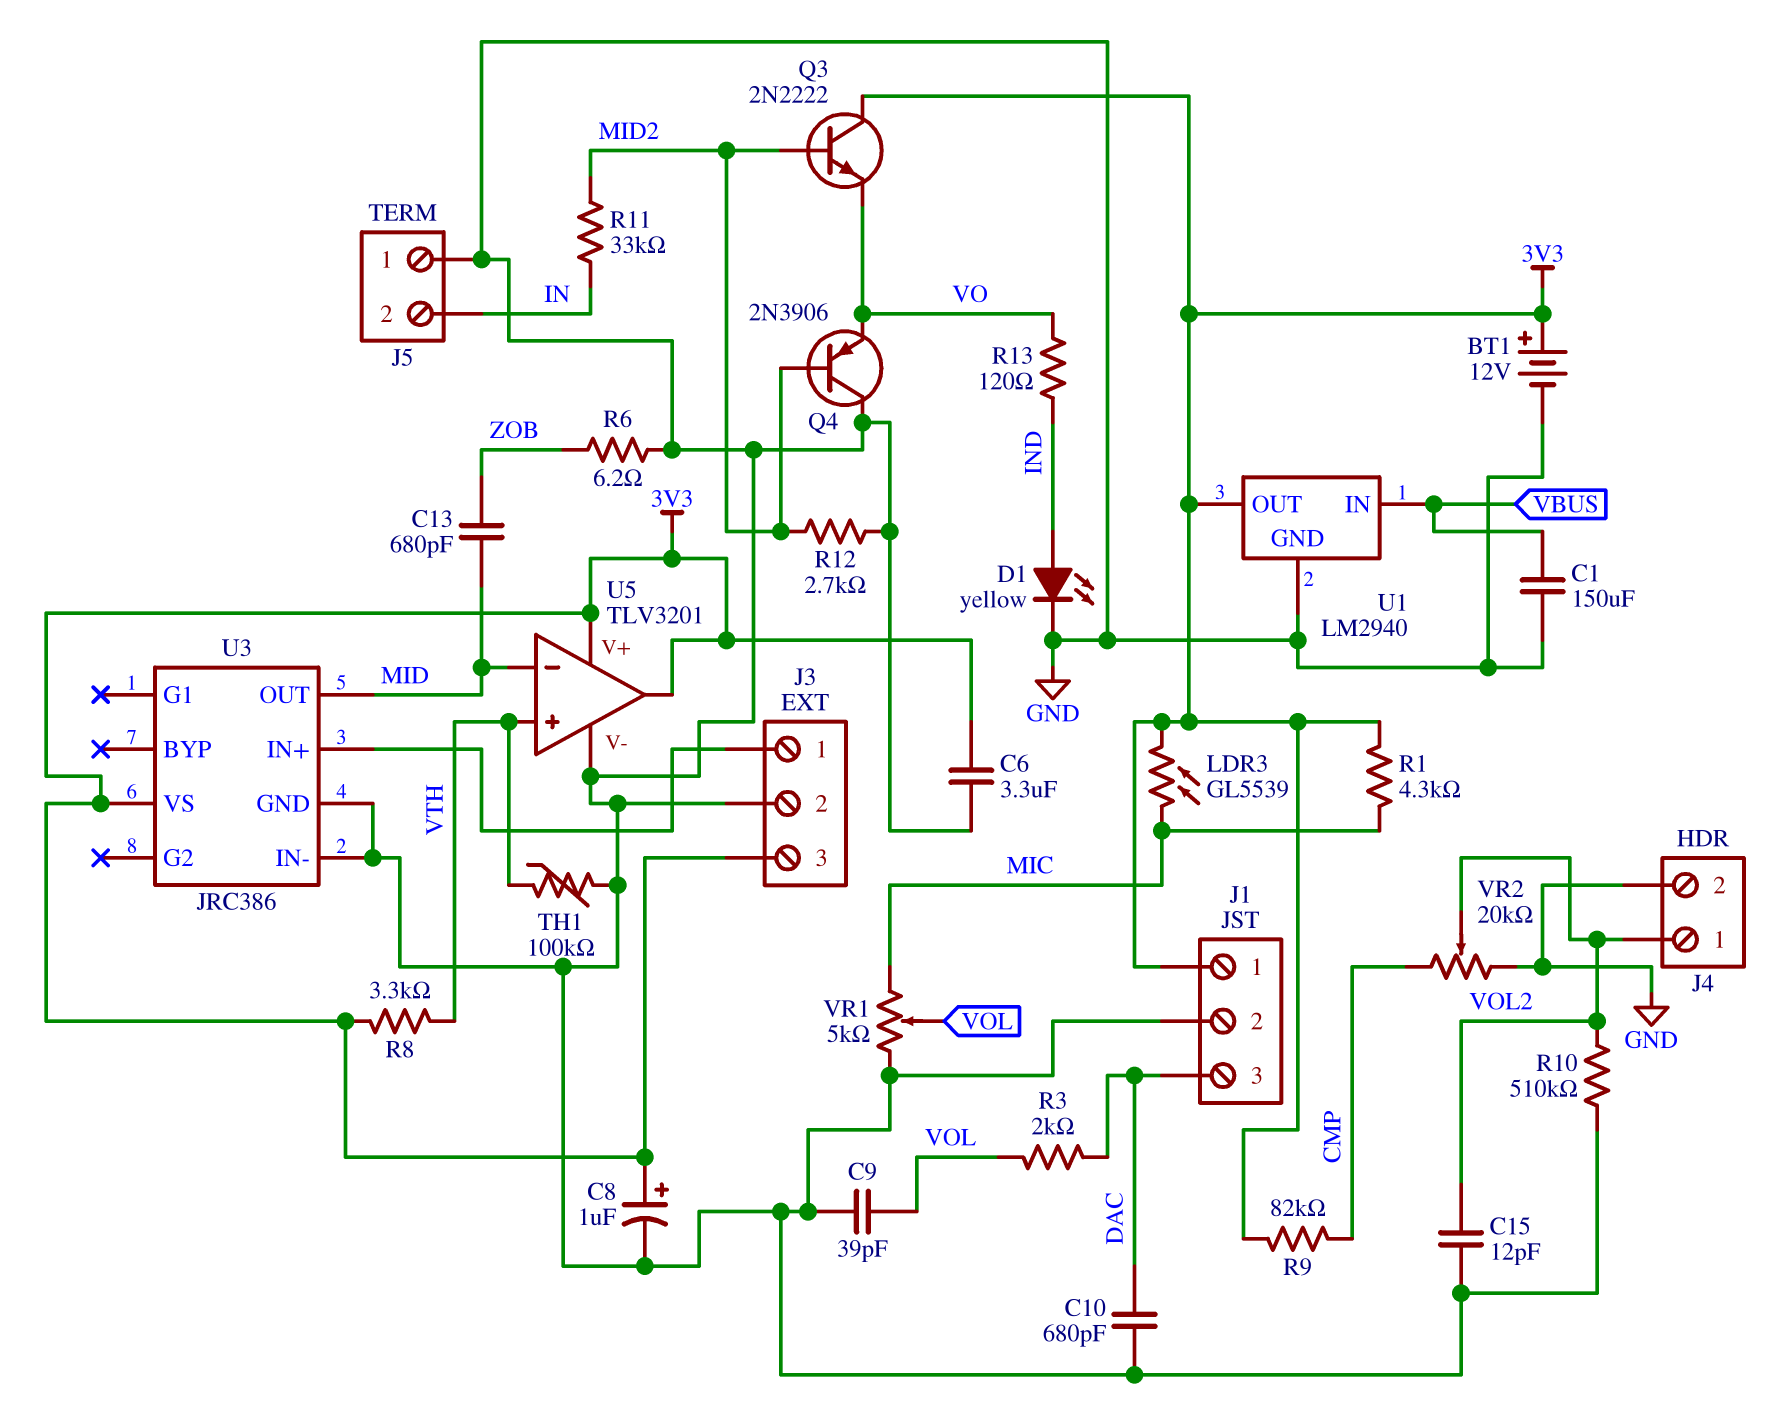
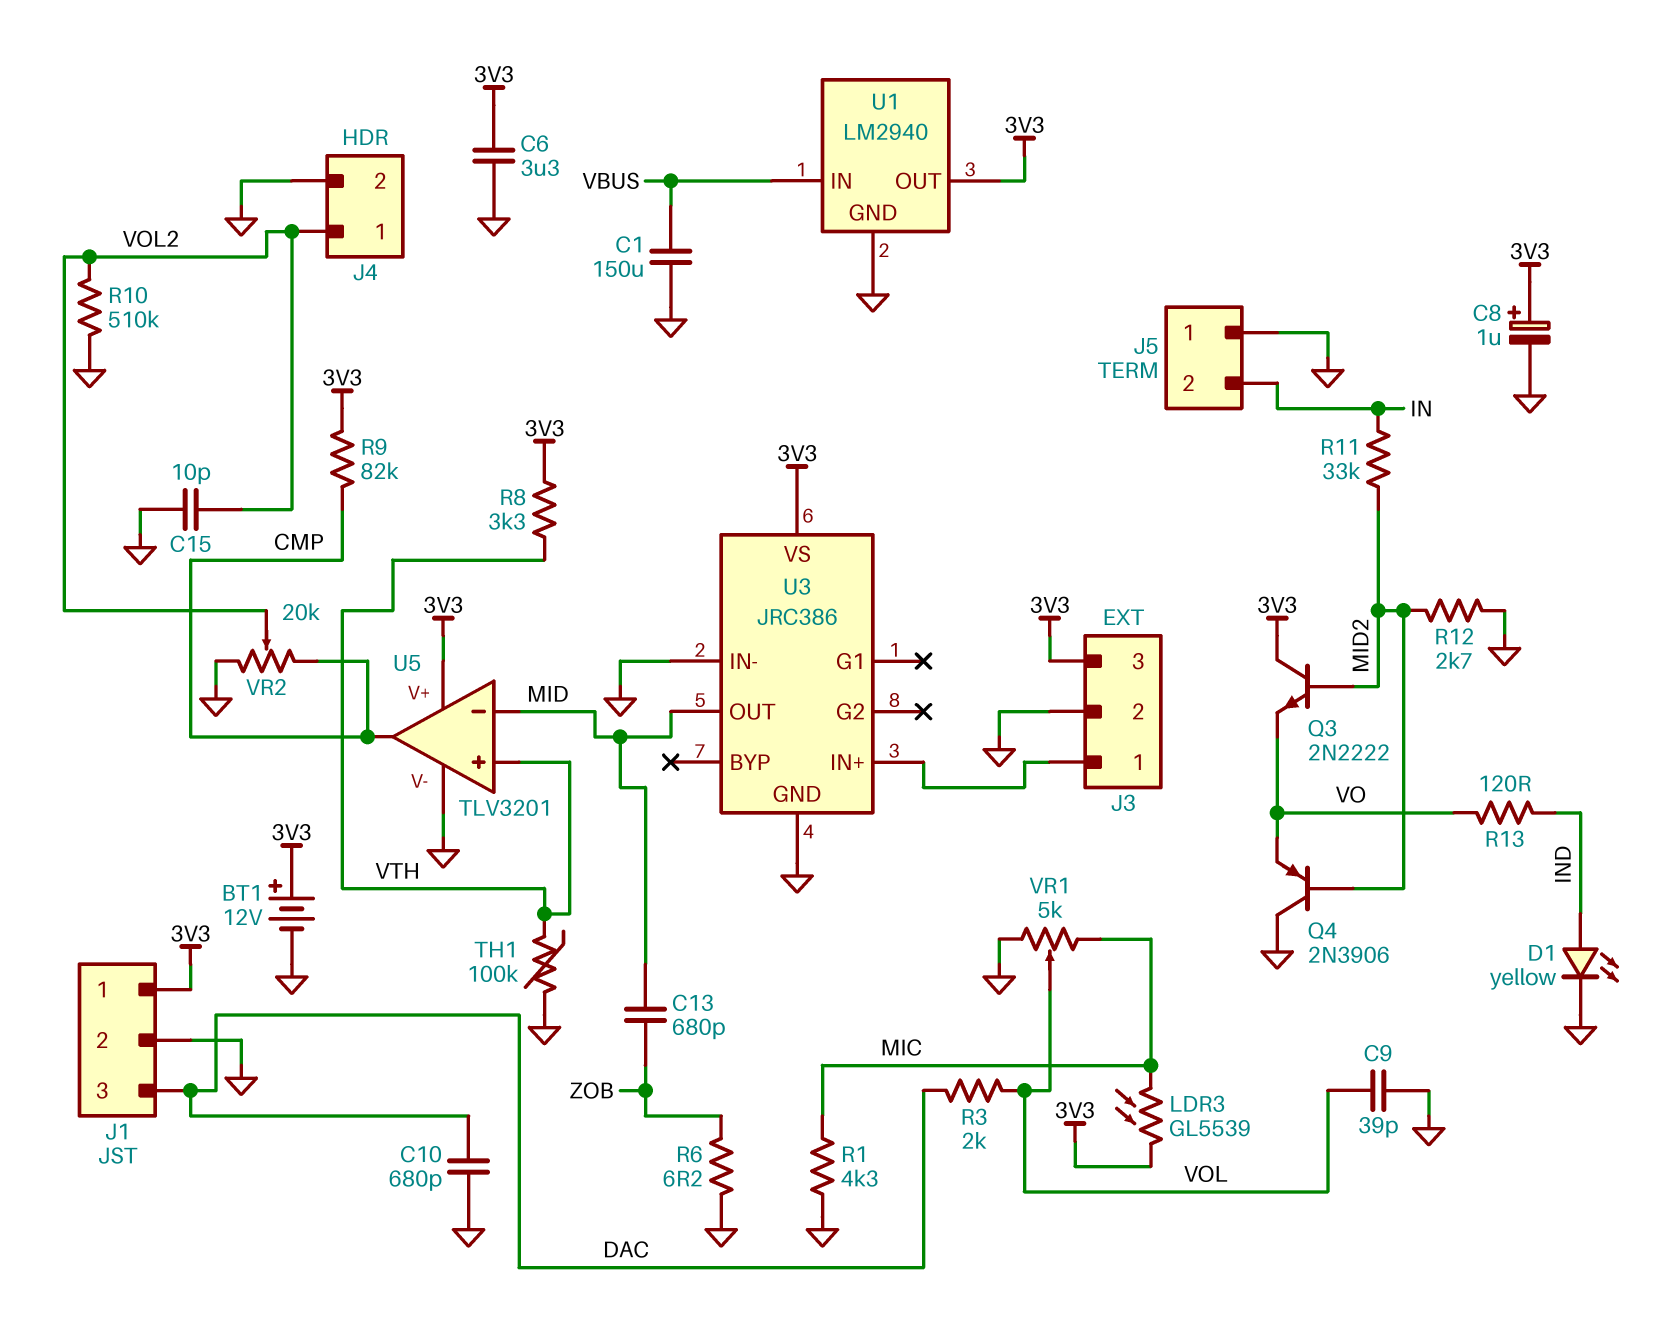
C15: 12pF (GND, VOL2) -> 10pF (GND, VOL2)
R1: 4.3k (3V3, MIC) -> 4.3k (GND, MIC)
U5 pin out: 3V3 -> CMP

